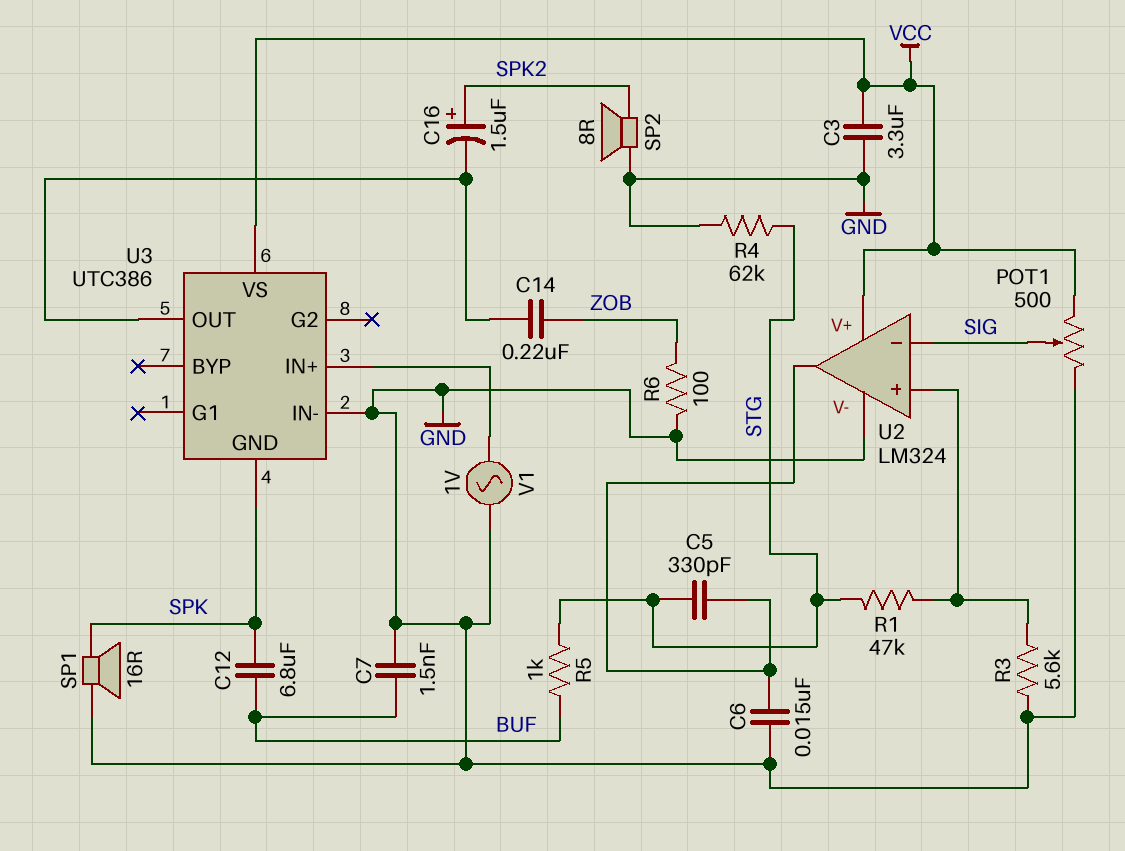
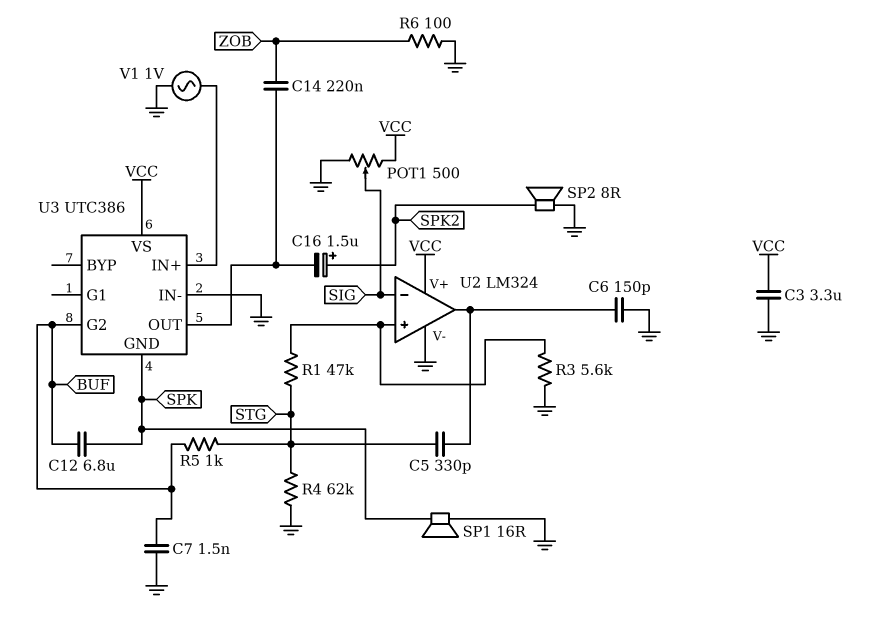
C6: 15nF (GND, U2/out) -> 150pF (GND, U2/out)
U3 pin G2: none -> BUF

